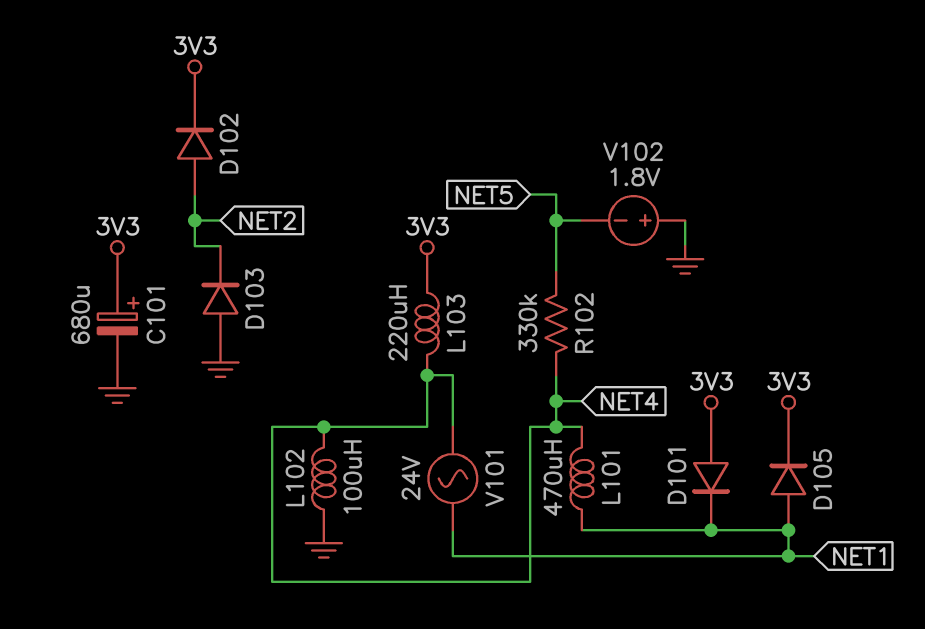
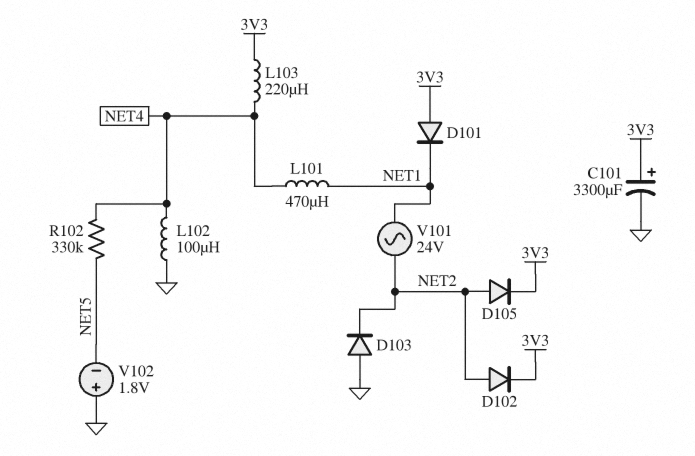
C101: 680uF (plus 3V3, minus GND) -> 3300uF (plus 3V3, minus GND)
D105: diode (A NET1, K 3V3) -> diode (A NET2, K 3V3)
V101: AC 24V (NET1, NET4) -> AC 24V (NET1, NET2)

